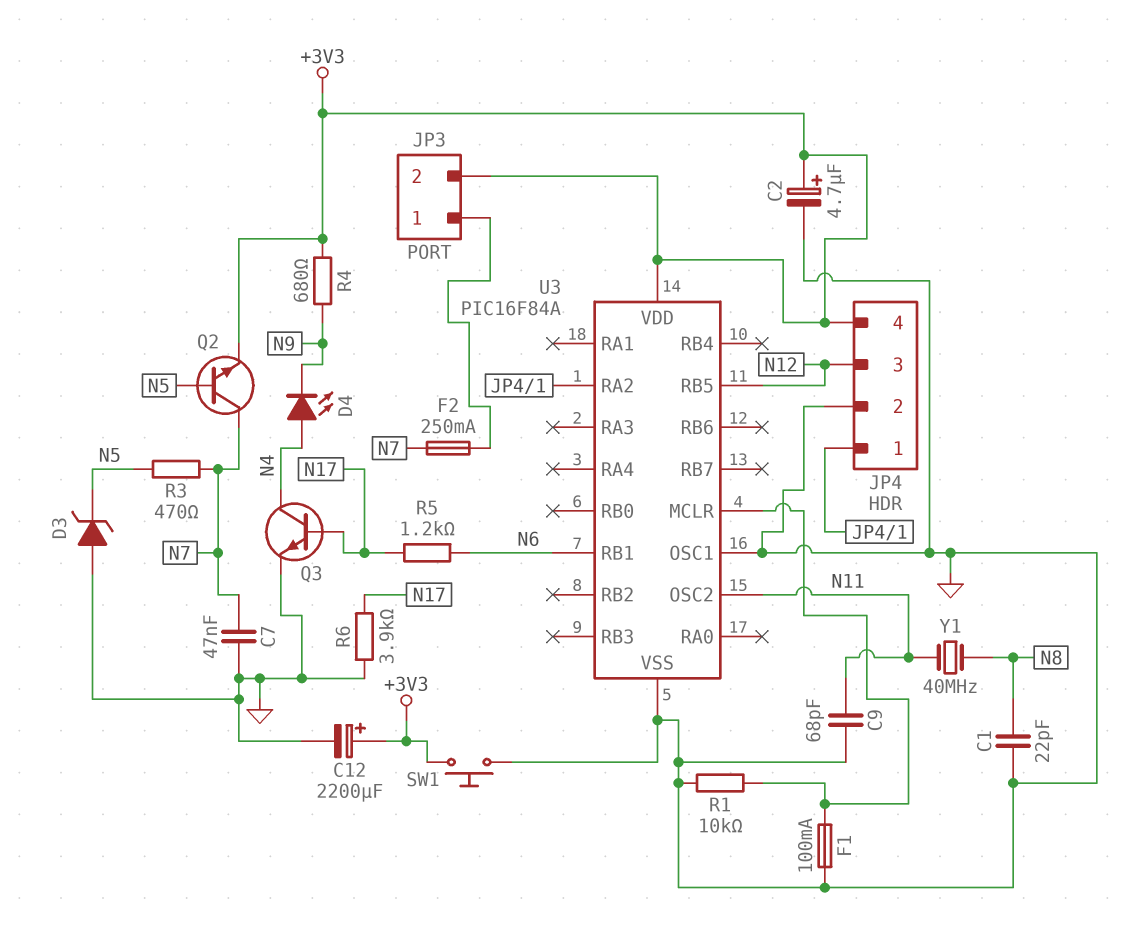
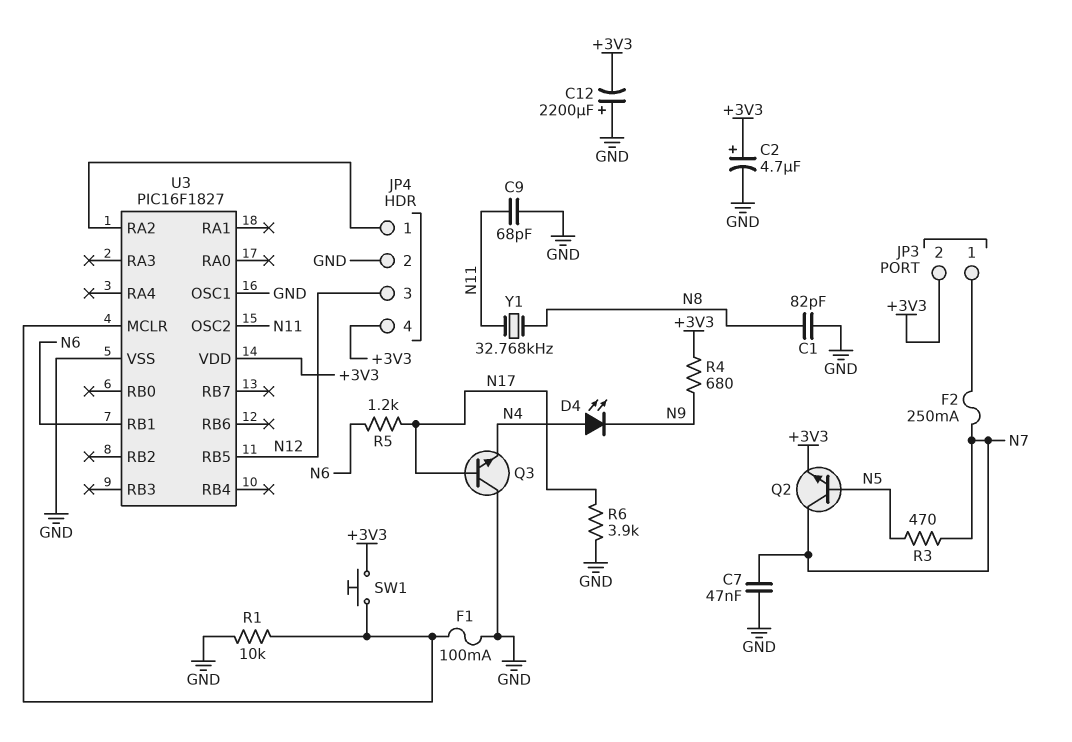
C1: 22pF (GND, N8) -> 82pF (GND, N8)
C12: 2200uF (plus +3V3, minus GND) -> 2200uF (plus GND, minus +3V3)
D3: zener (A GND, K N5) -> none
Q3: NPN (B N17, C N4, E GND) -> NPN (B N17, C GND, E N4)
SW1: button (+3V3, GND) -> button (+3V3, U3/MCLR)
U3: PIC16F84A -> PIC16F1827
Y1: 40MHz (N8, N11) -> 32.768kHz (N8, N11)

